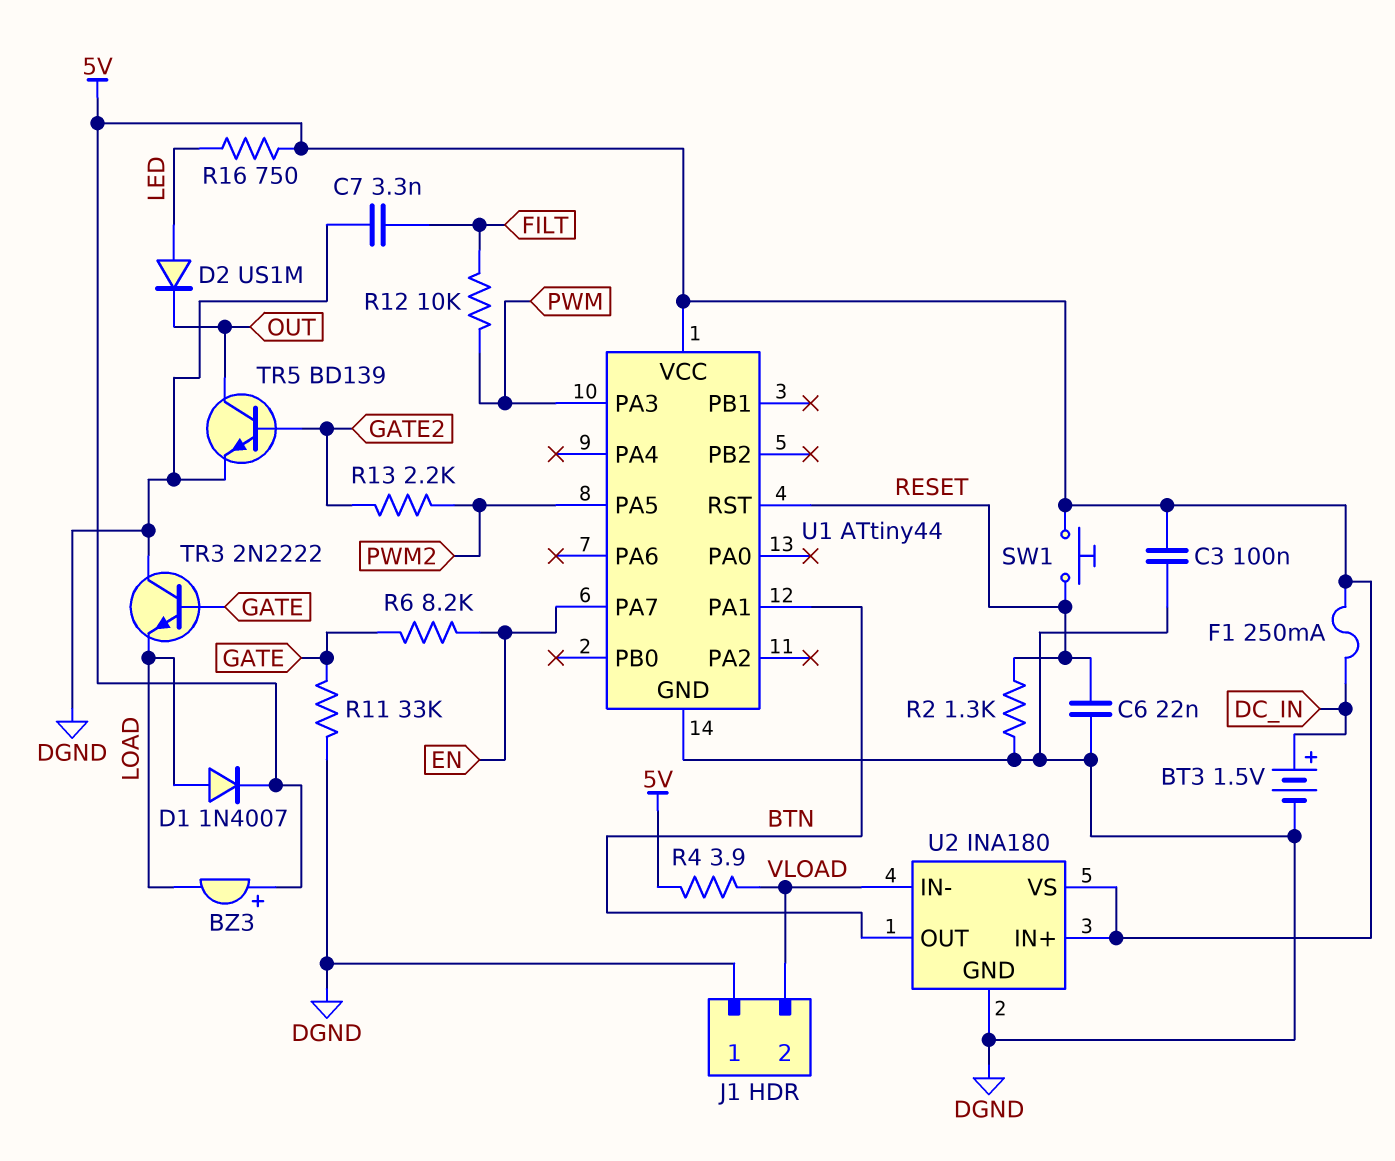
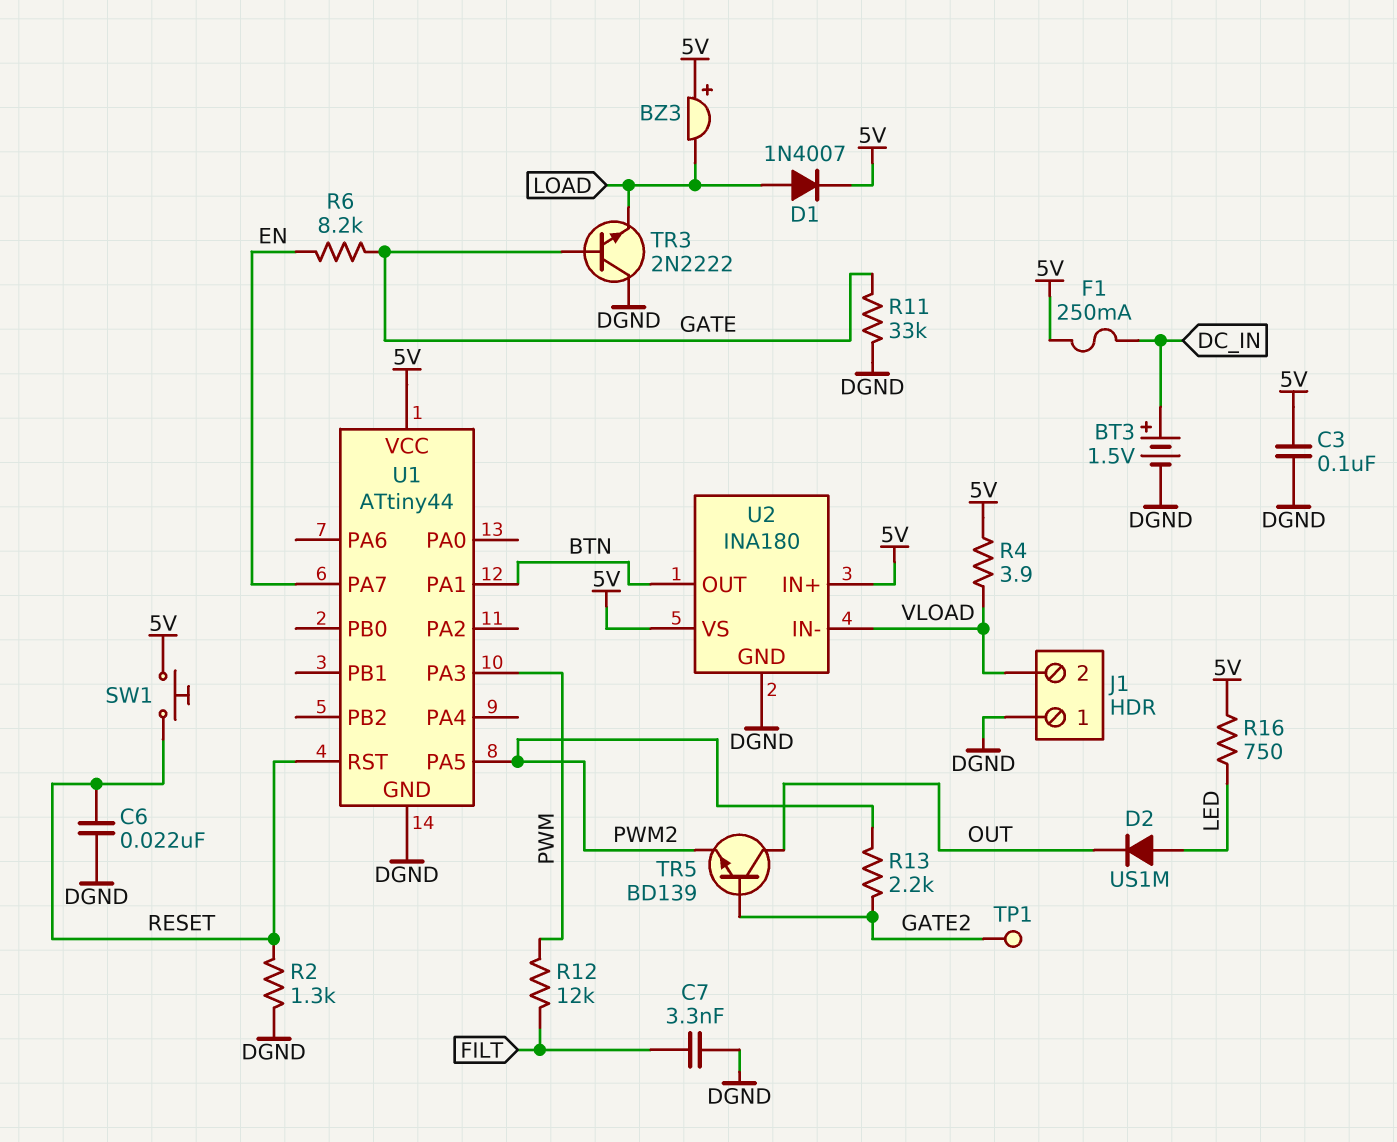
R12: 10k (FILT, PWM) -> 12k (FILT, PWM)
TP1: none -> test point (GATE2)
TR5: NPN BD139 (B GATE2, C OUT, E DGND) -> NPN BD139 (B GATE2, C OUT, E PWM2)

